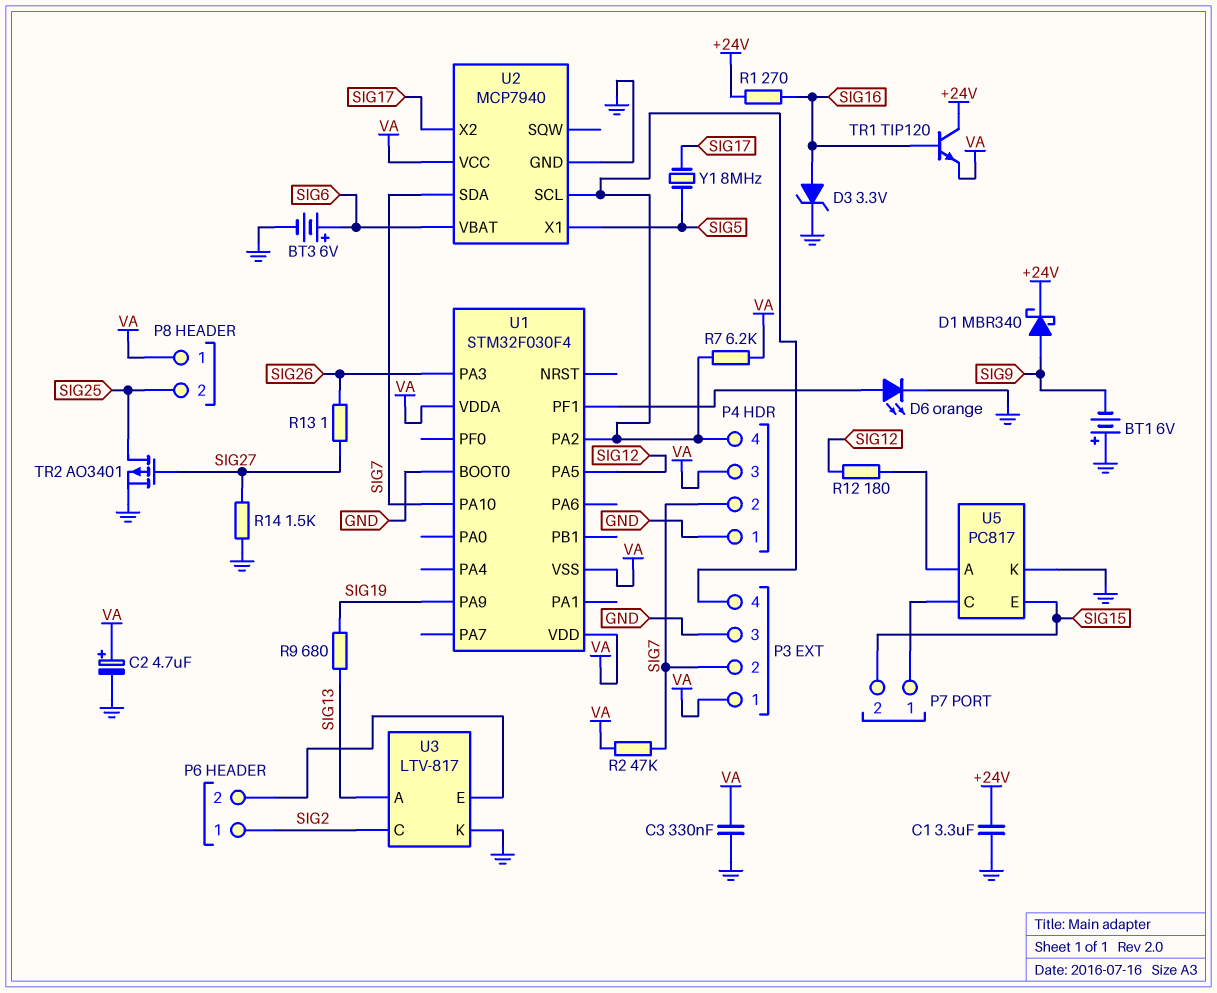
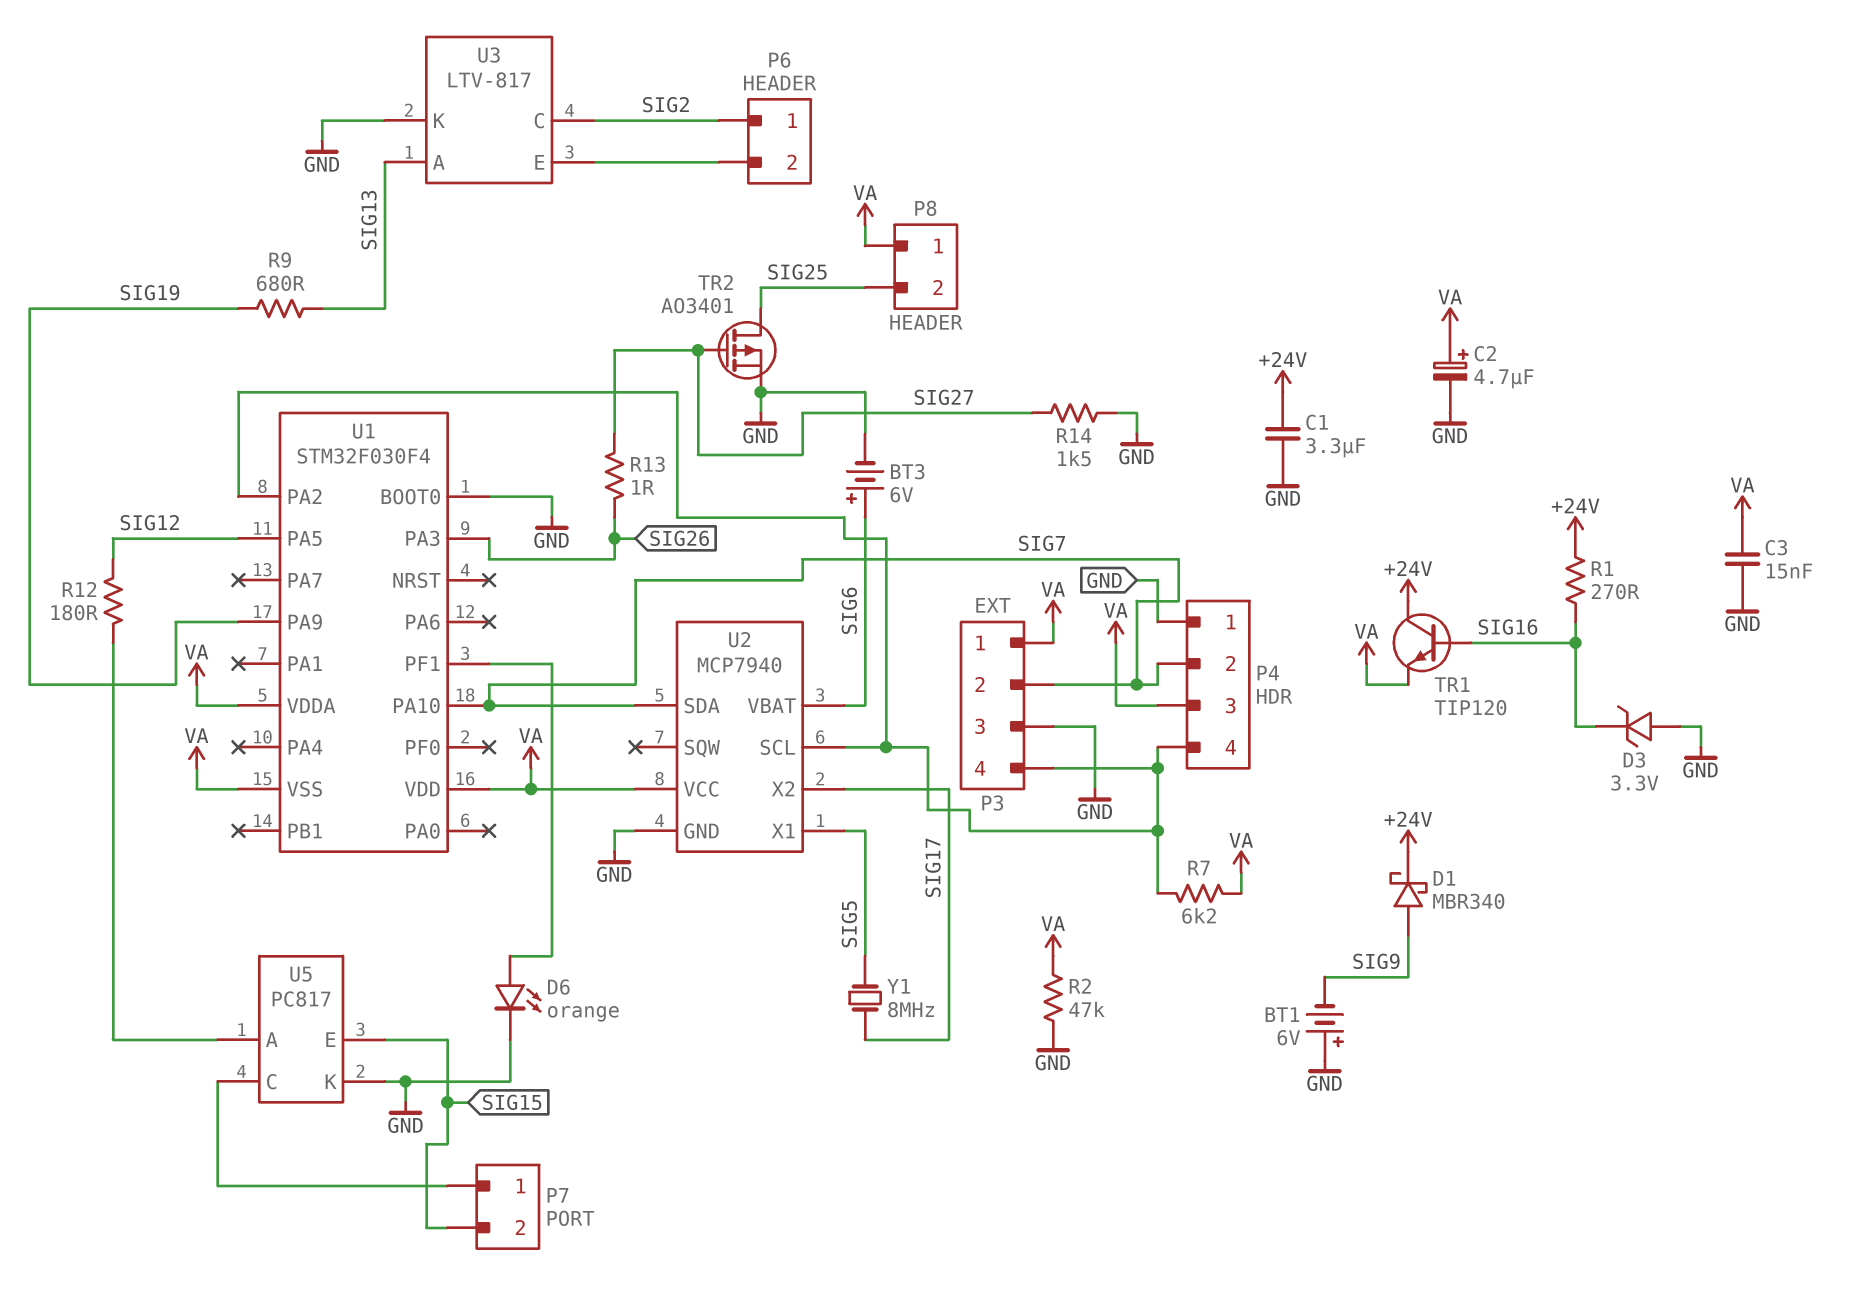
C3: 330nF (GND, VA) -> 15nF (GND, VA)
D3: zener 3.3V (A SIG16, K GND) -> zener 3.3V (A GND, K SIG16)
R2: 47k (SIG7, VA) -> 47k (GND, VA)

